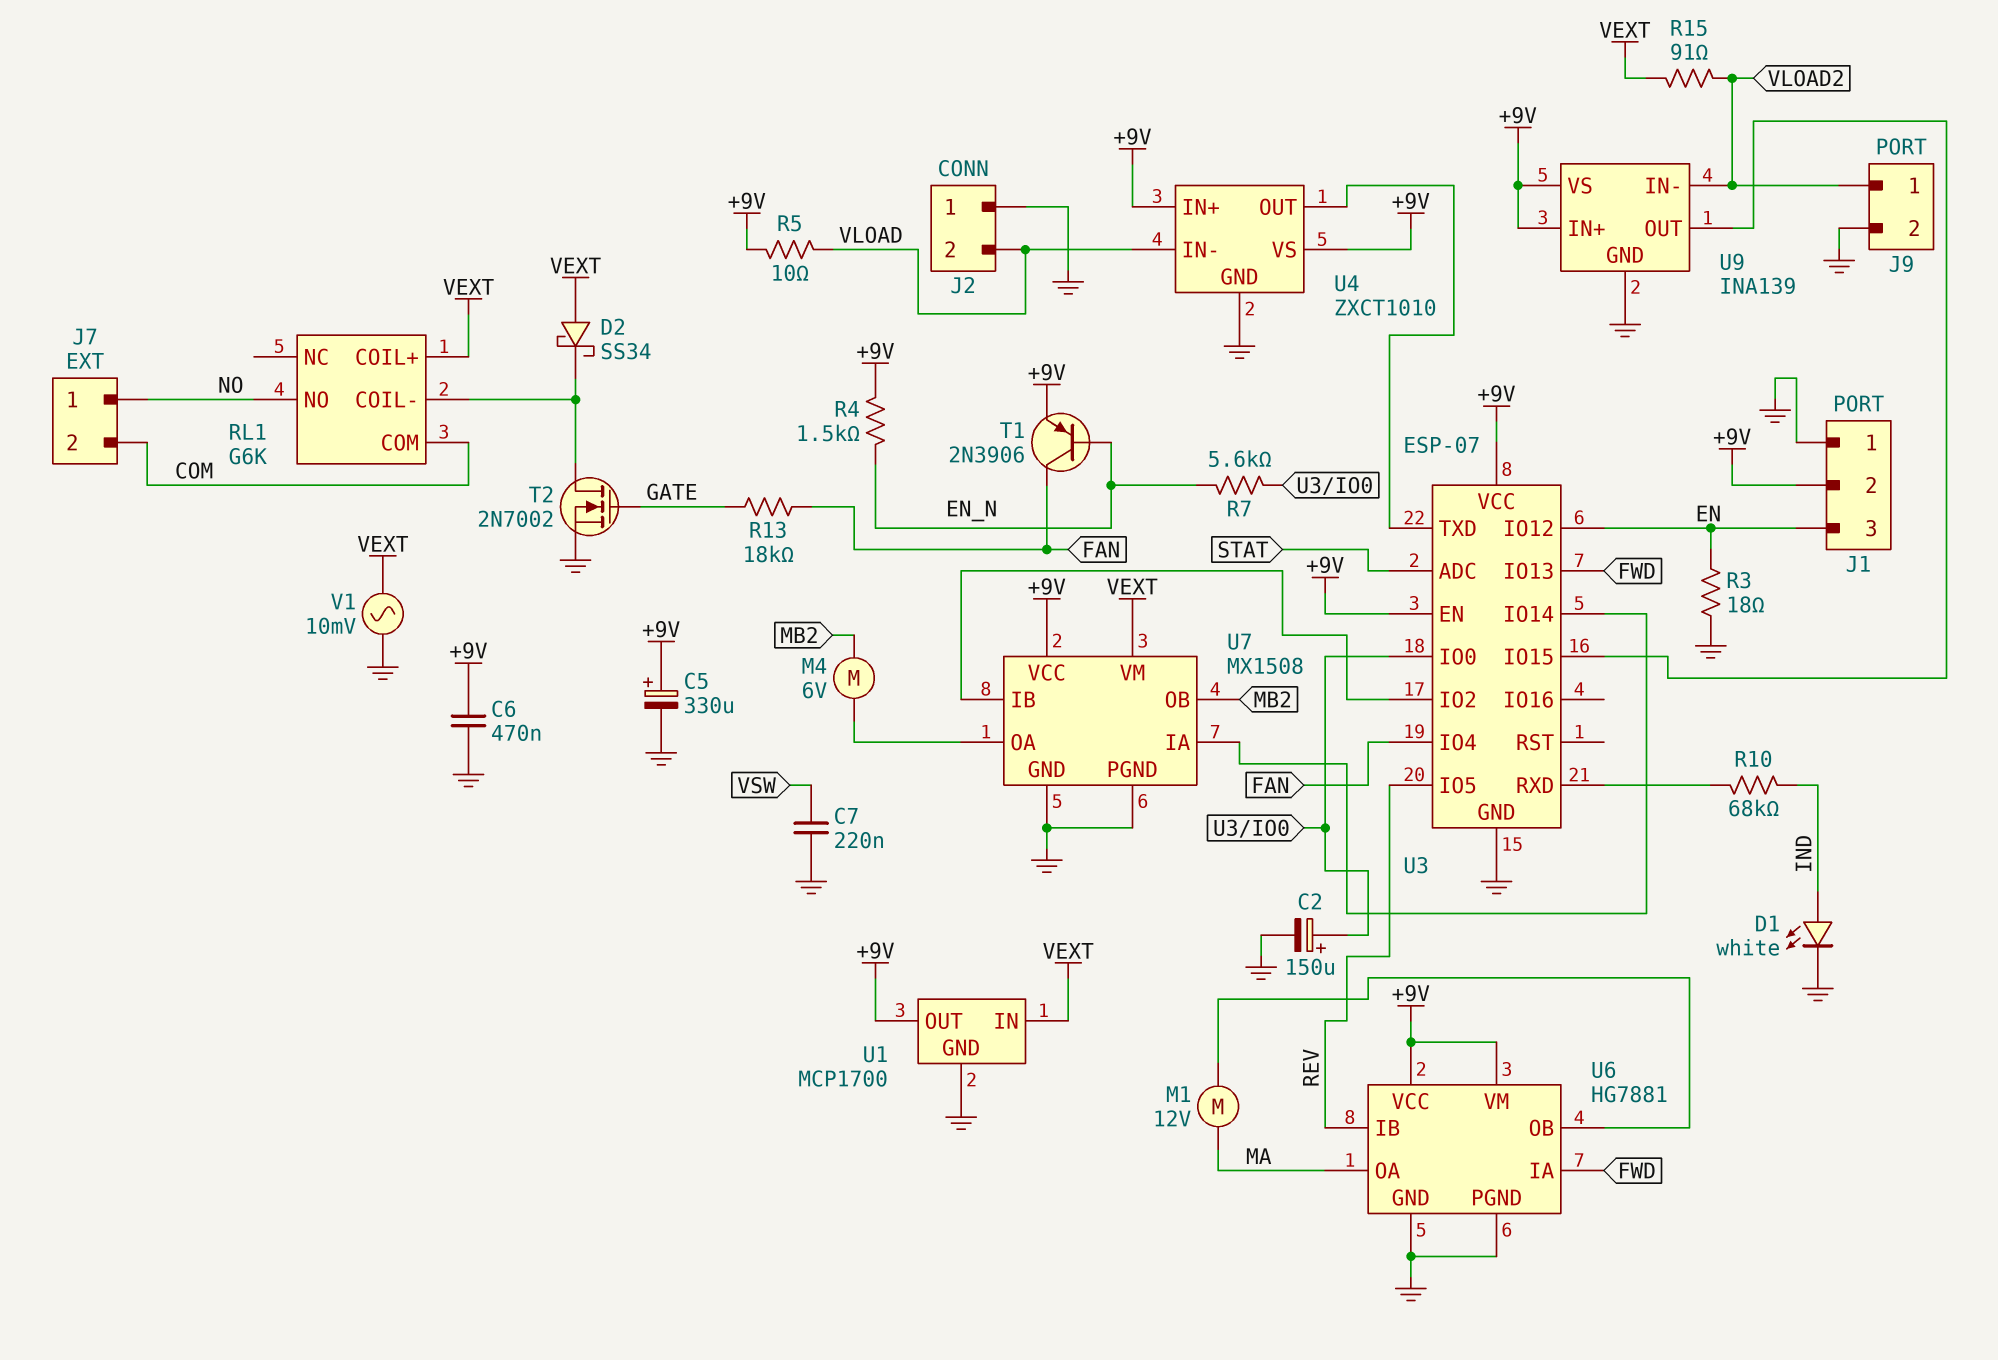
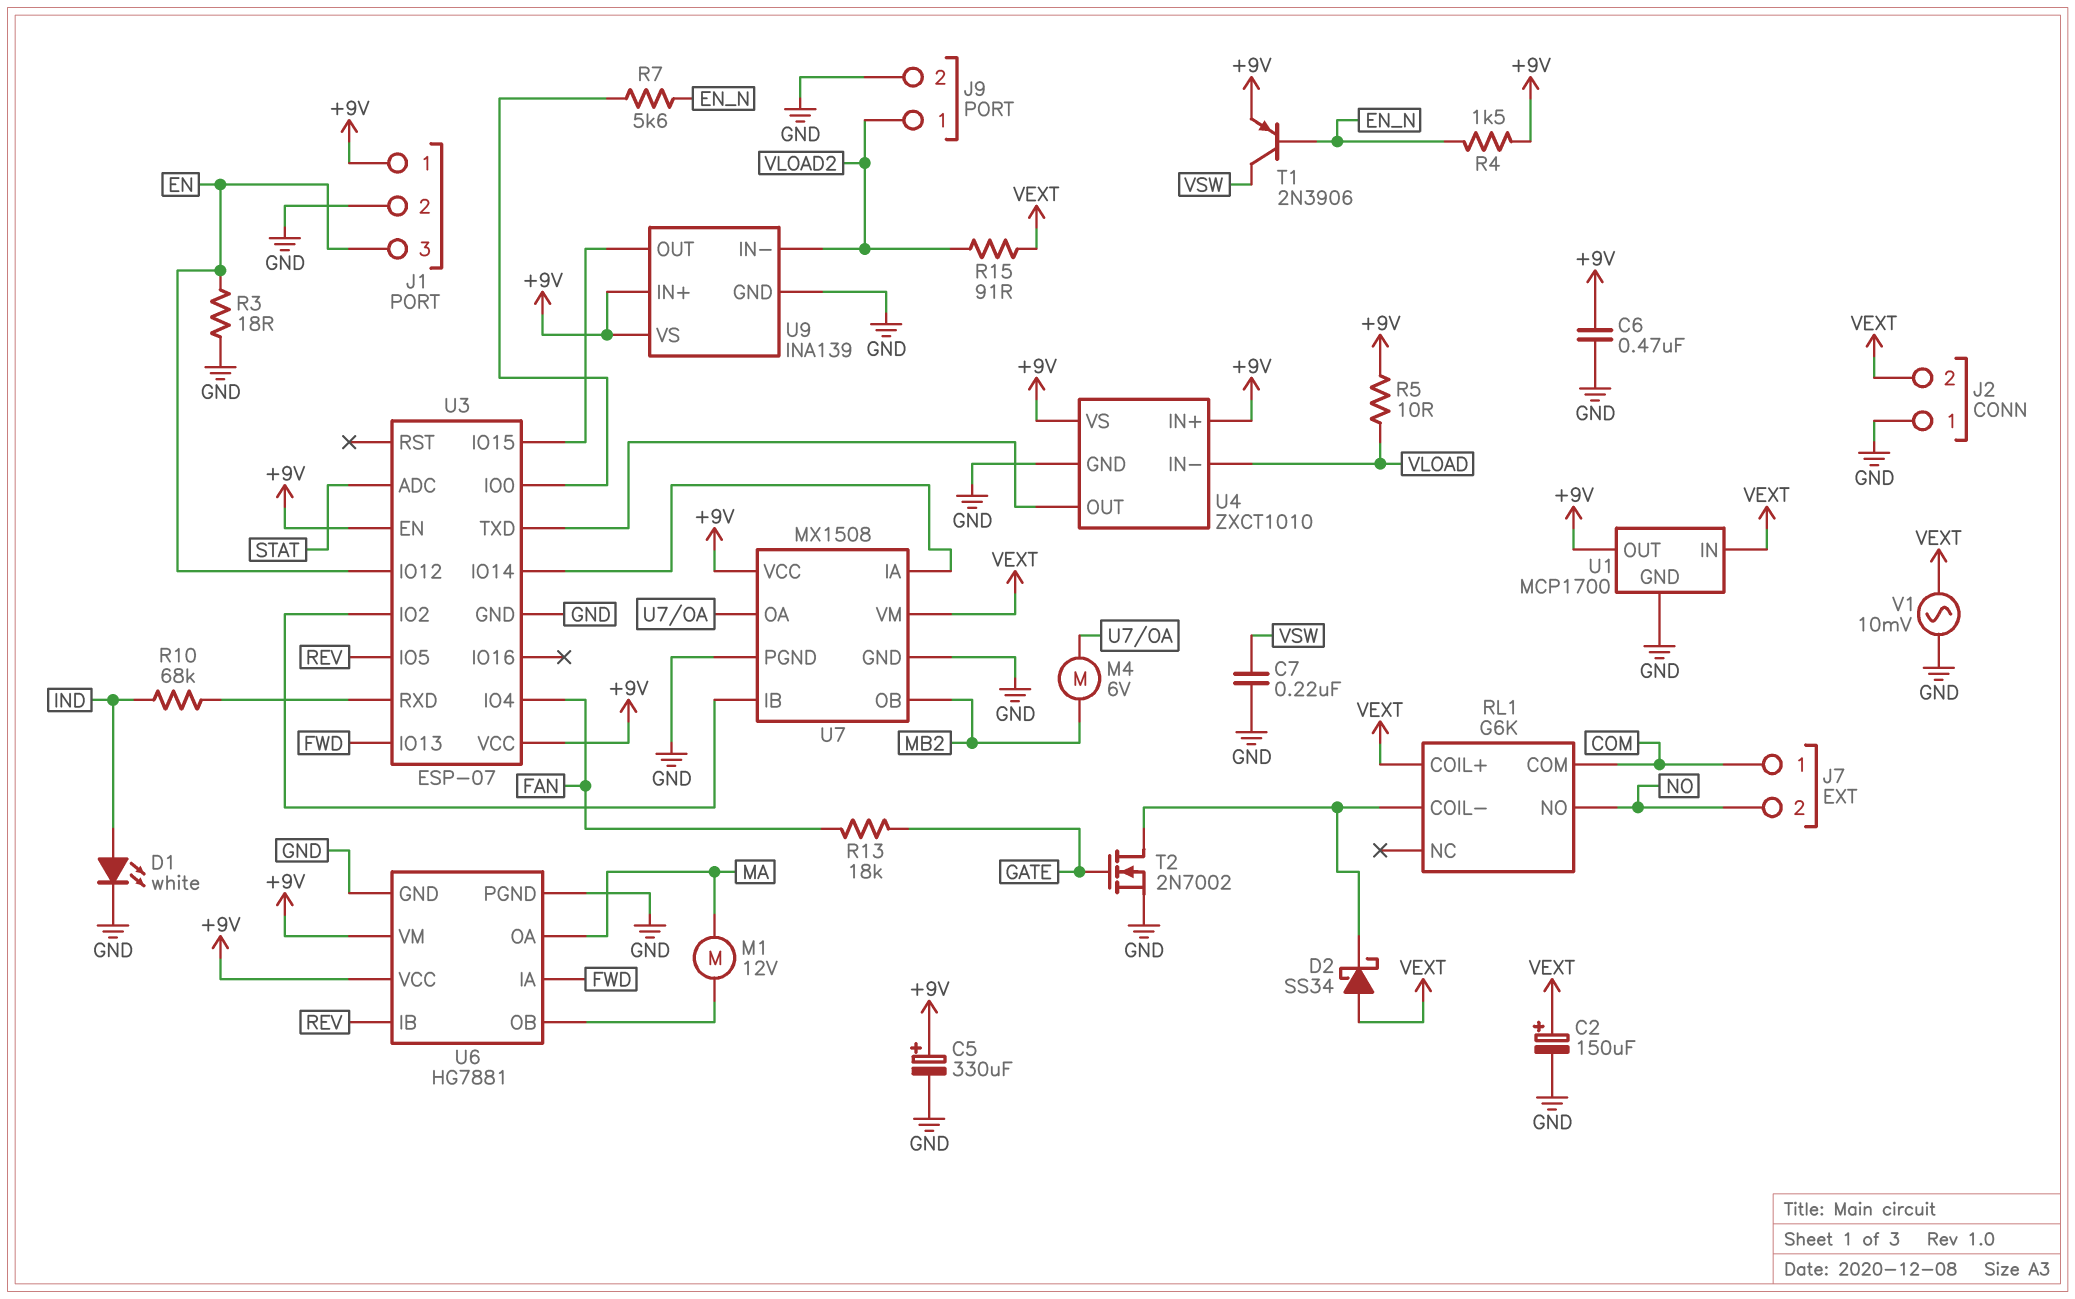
C2: 150uF (plus U3/IO0, minus GND) -> 150uF (plus VEXT, minus GND)
J1 pin 1: GND -> +9V
J1 pin 2: +9V -> GND
J2 pin 2: VLOAD -> VEXT
J7 pin 1: NO -> COM
J7 pin 2: COM -> NO
T1: PNP 2N3906 (B EN_N, C FAN, E +9V) -> PNP 2N3906 (B EN_N, C VSW, E +9V)

